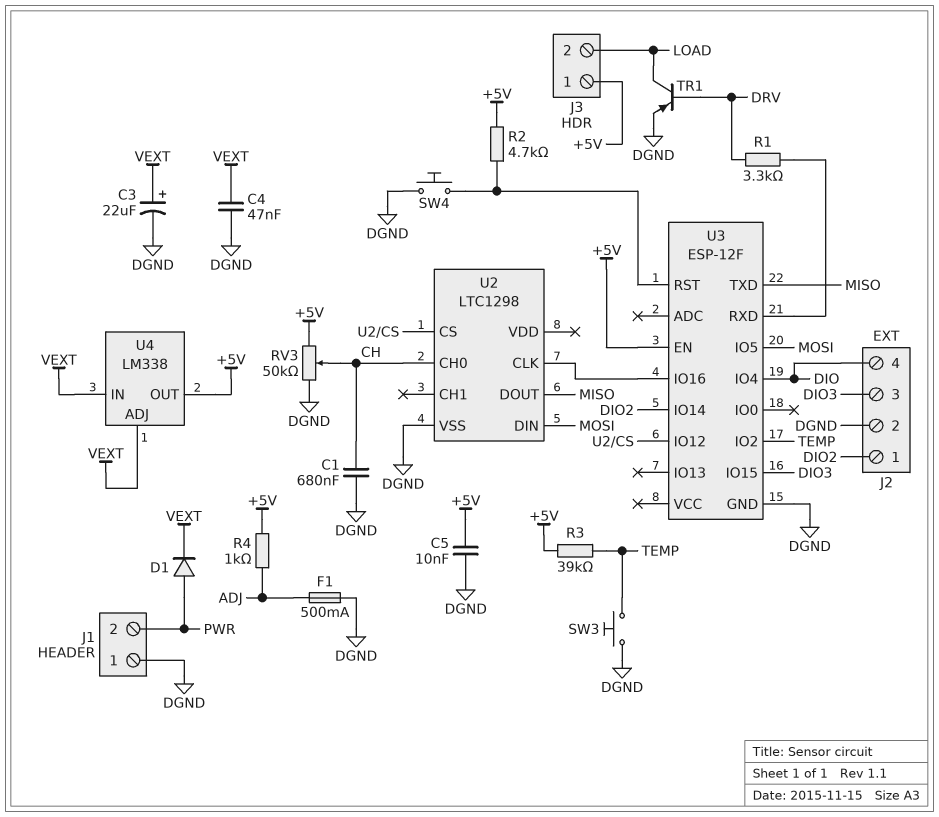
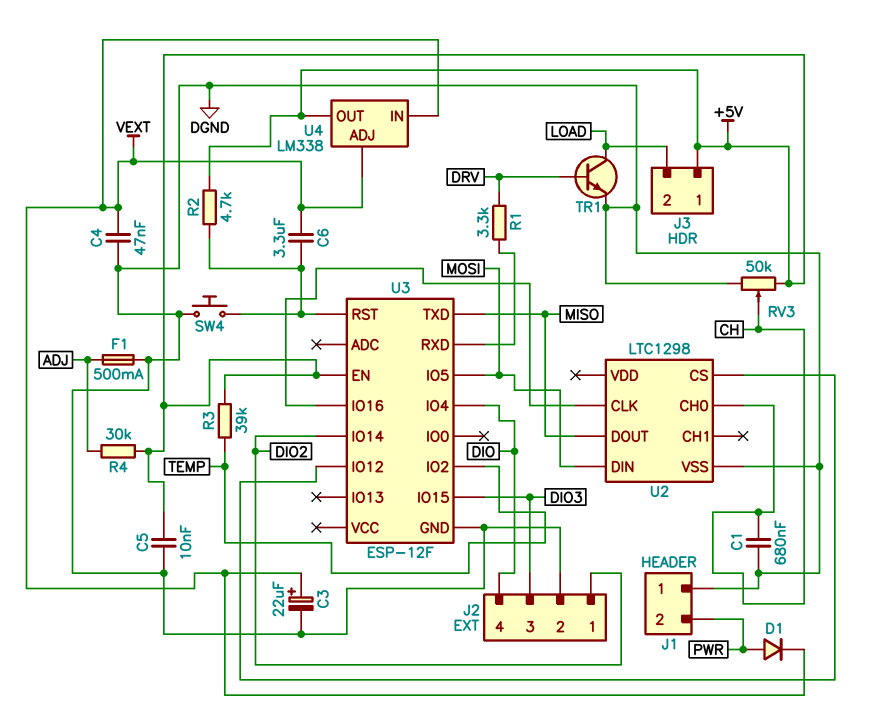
C6: none -> 3.3uF (U3/RST, VEXT)
R4: 1k (+5V, ADJ) -> 30k (+5V, ADJ)
SW3: button (DGND, TEMP) -> none
TR1: PNP (B DRV, C LOAD, E DGND) -> NPN (B DRV, C LOAD, E DGND)

